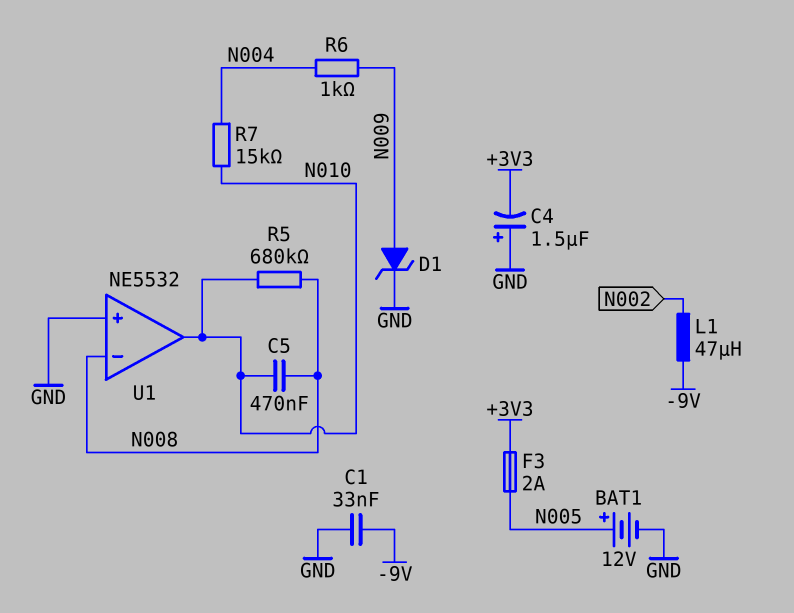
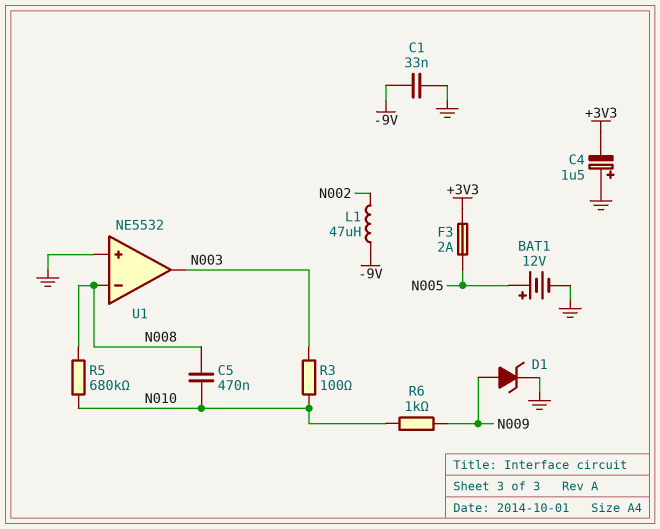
R3: none -> 100 (N003, N010)
R6: 1k (N004, N009) -> 1k (N009, N010)
R7: 15k (N004, N010) -> none
U1 pin out: N010 -> N003

